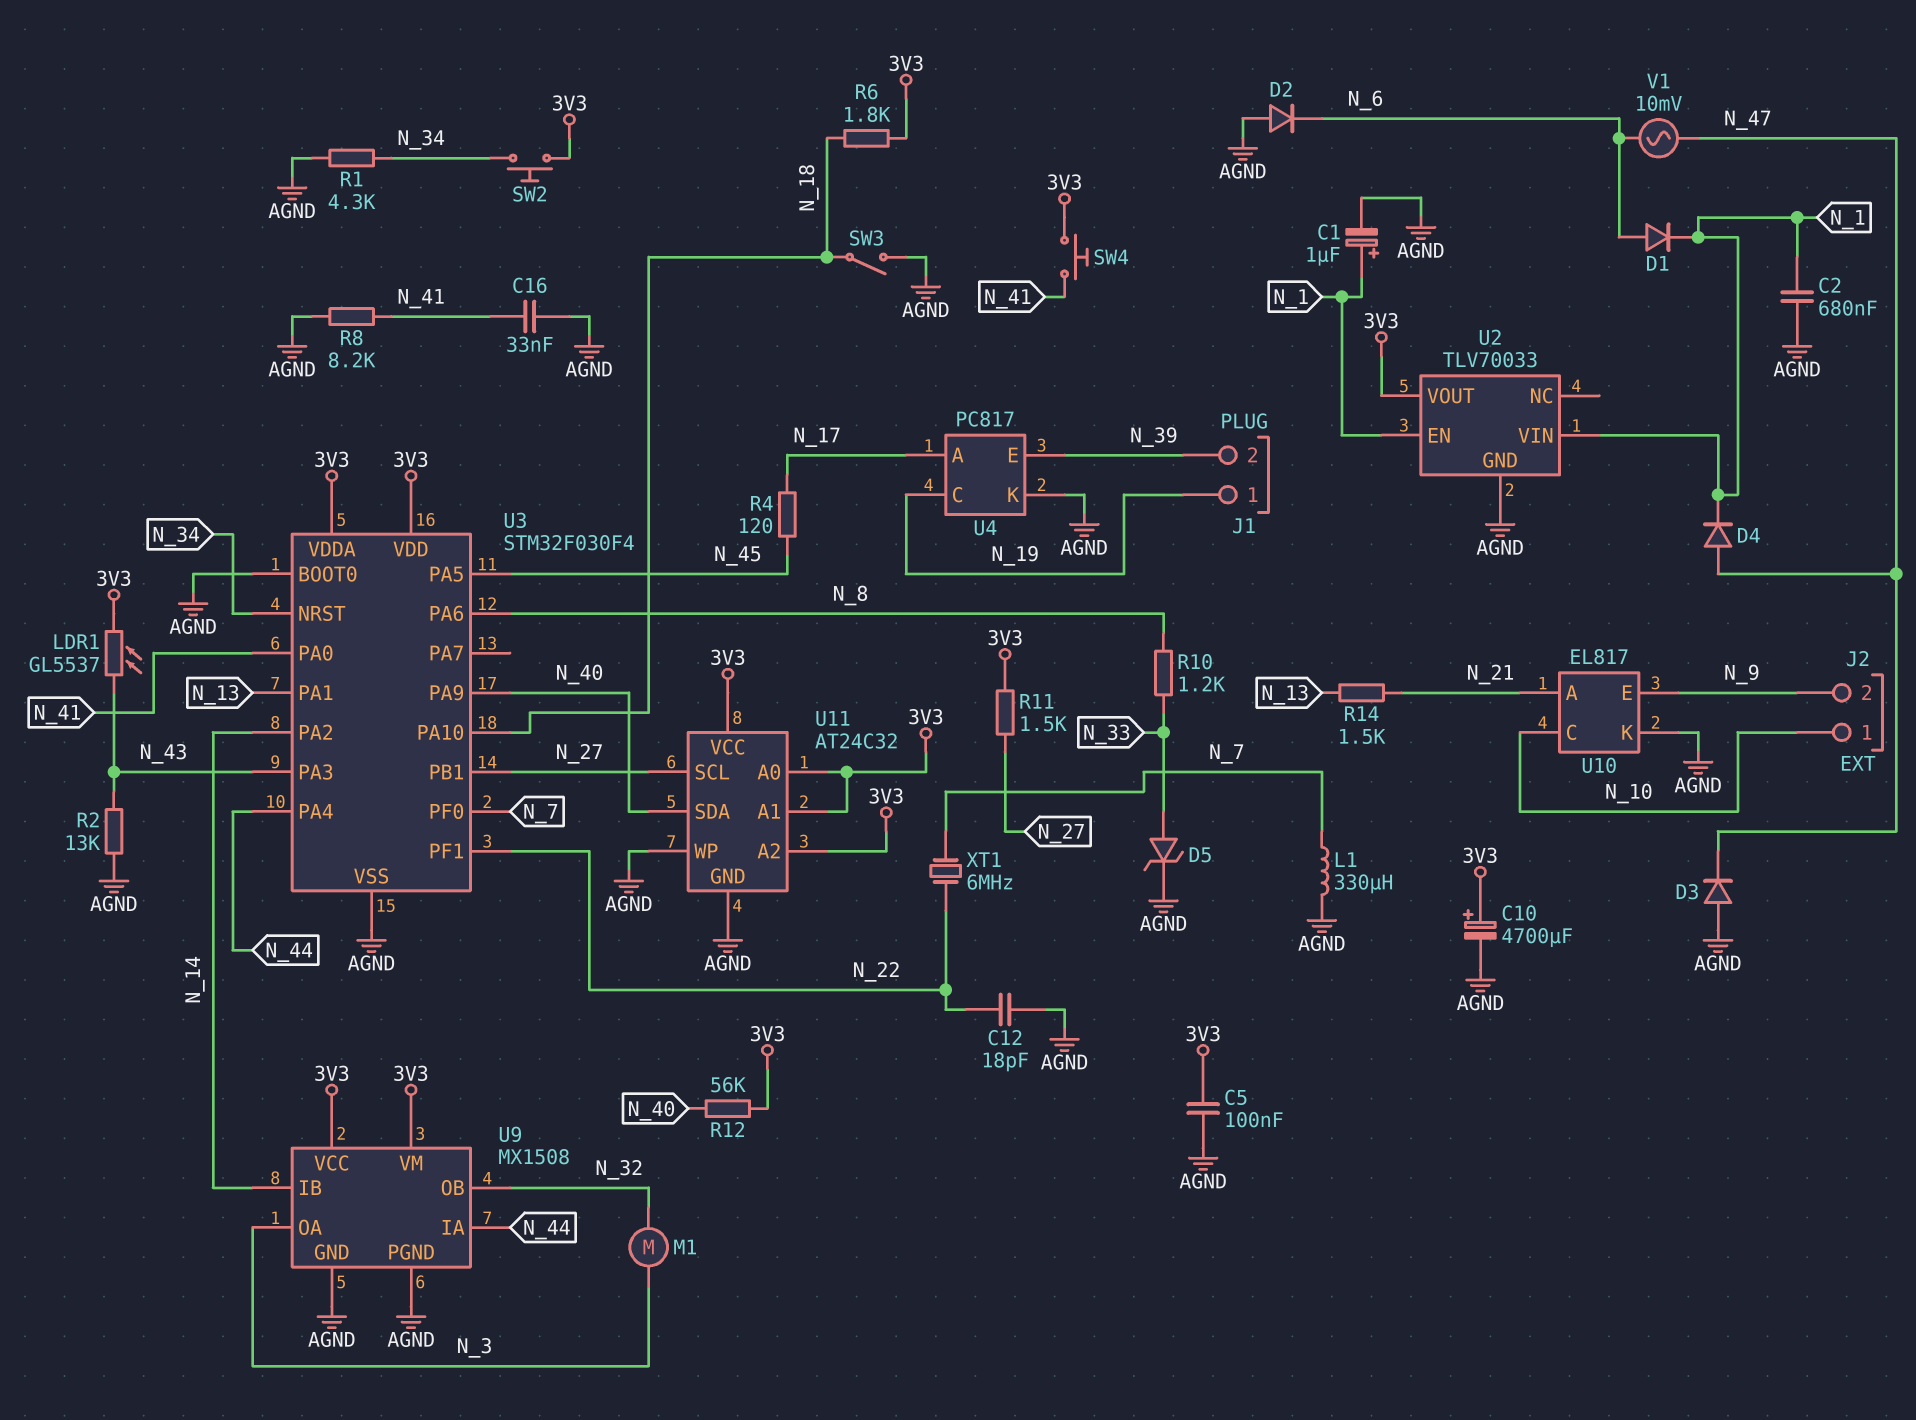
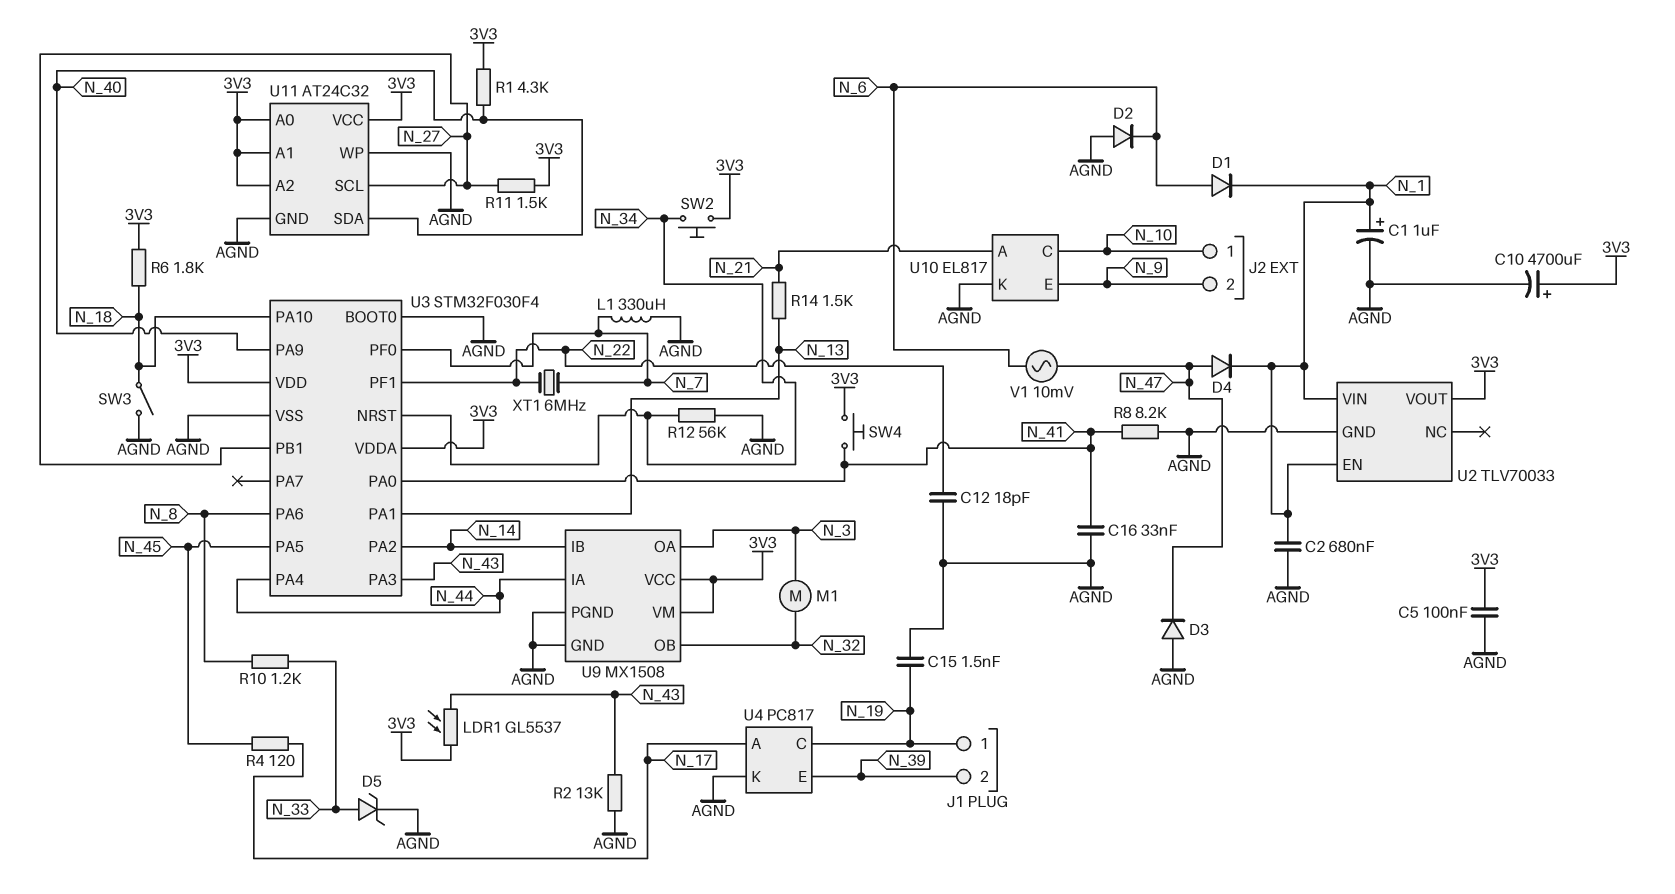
C15: none -> 1.5nF (AGND, N_19)
R1: 4.3k (AGND, N_34) -> 4.3k (3V3, N_40)
R12: 56k (3V3, N_40) -> 56k (AGND, N_34)

